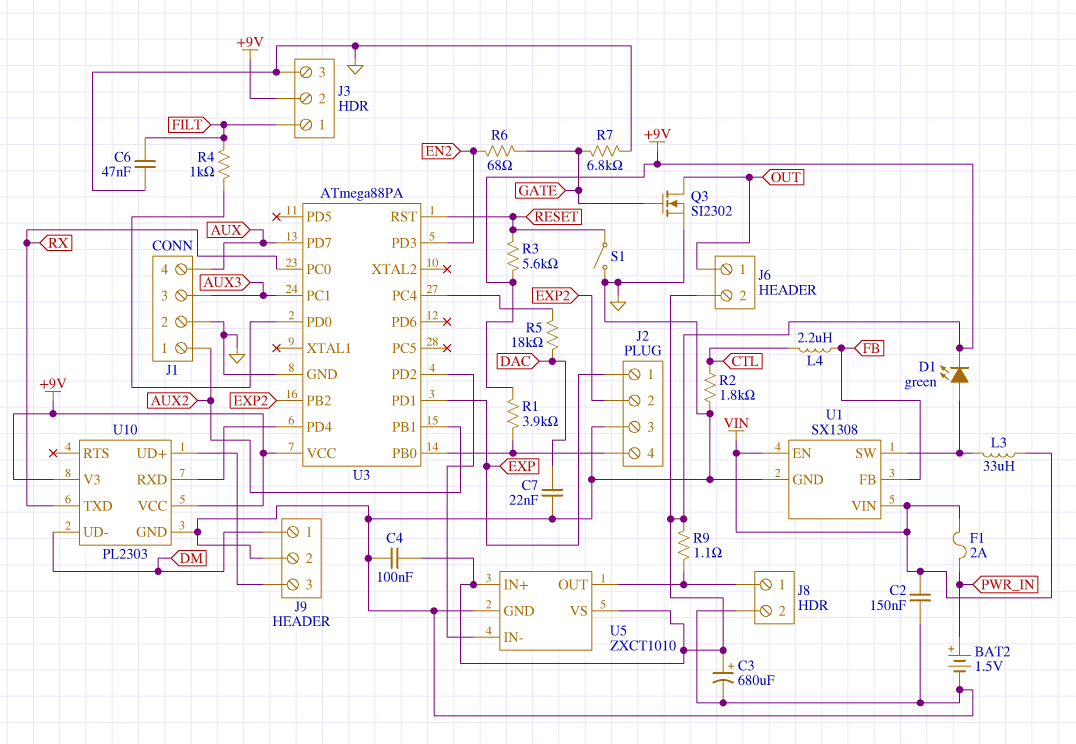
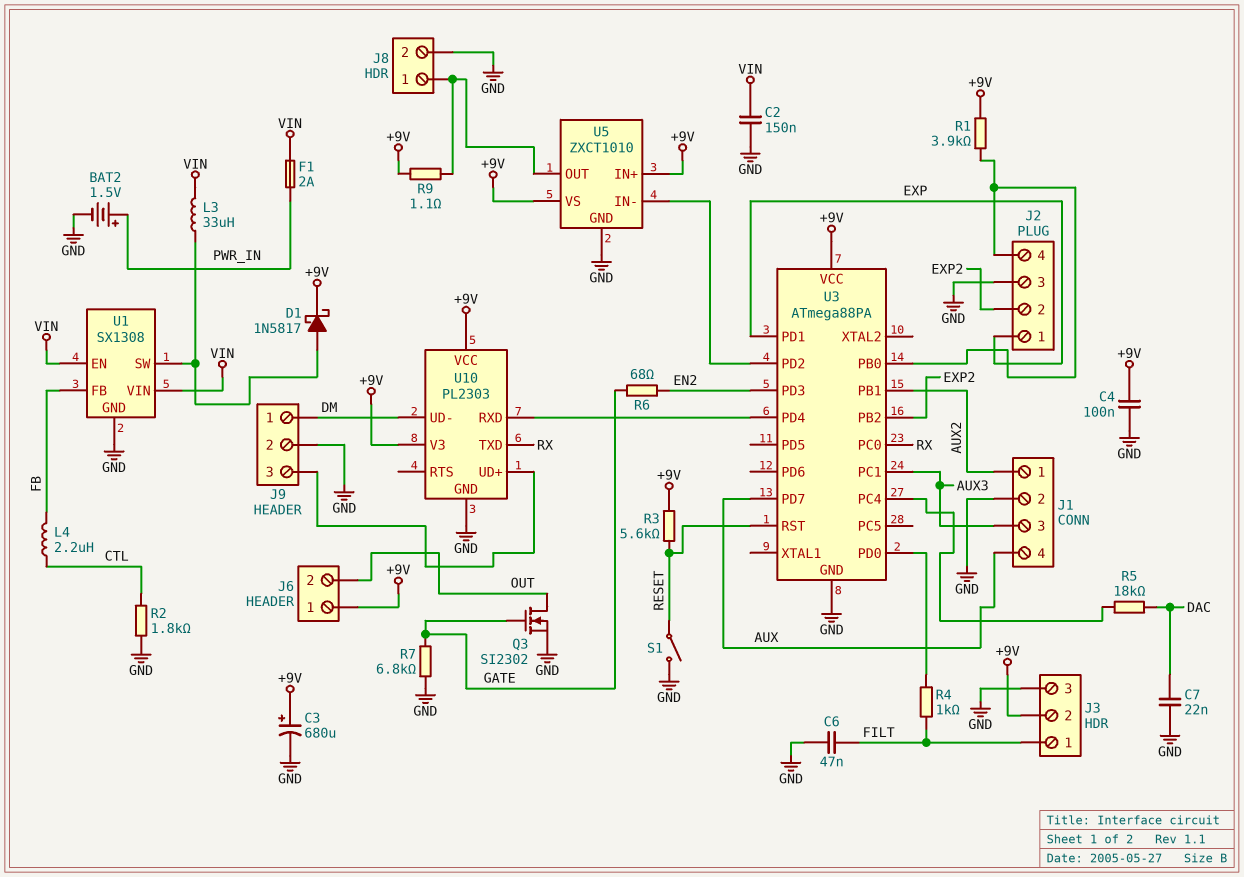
D1: LED green (A U1/SW, K +9V) -> schottky 1N5817 (A U1/SW, K +9V)
J6 pin 1: OUT -> +9V
J6 pin 2: +9V -> OUT

